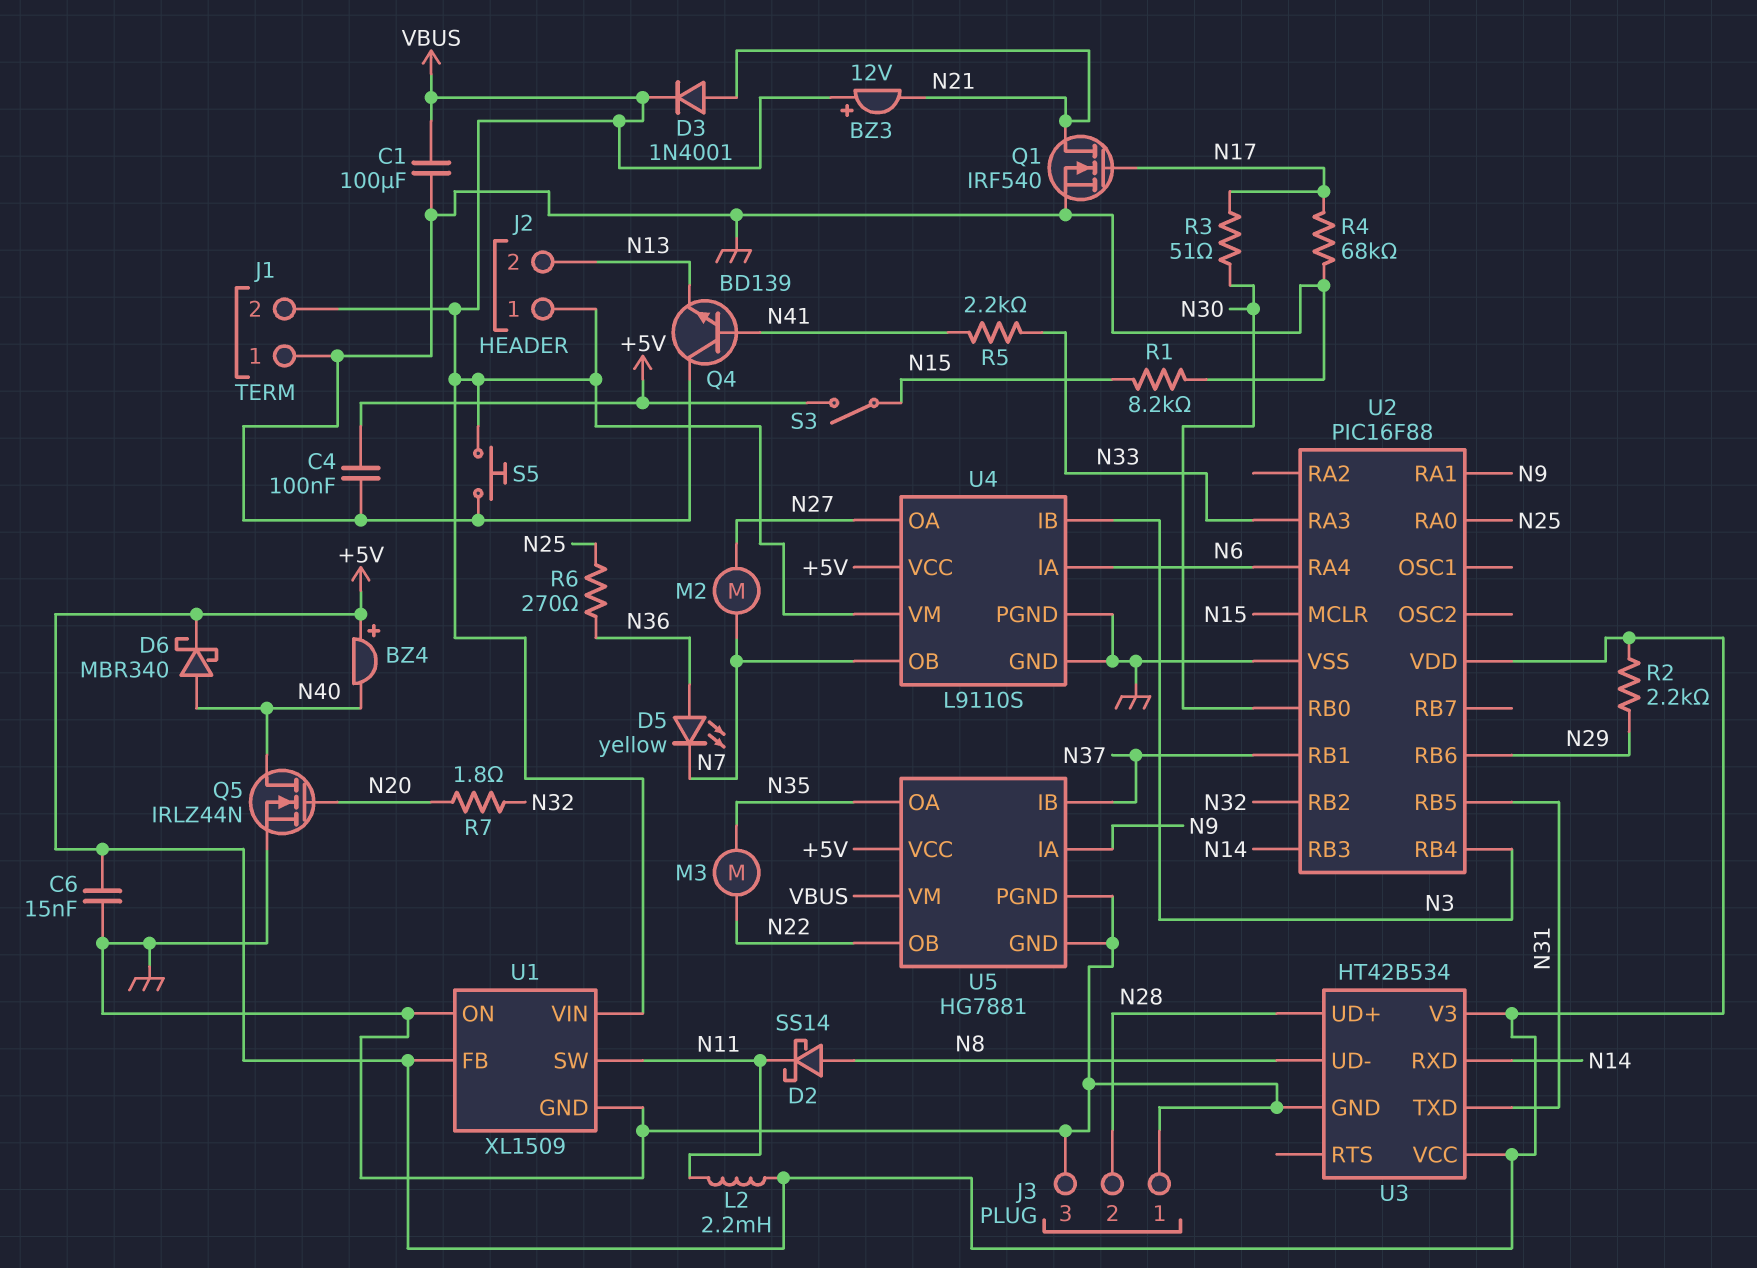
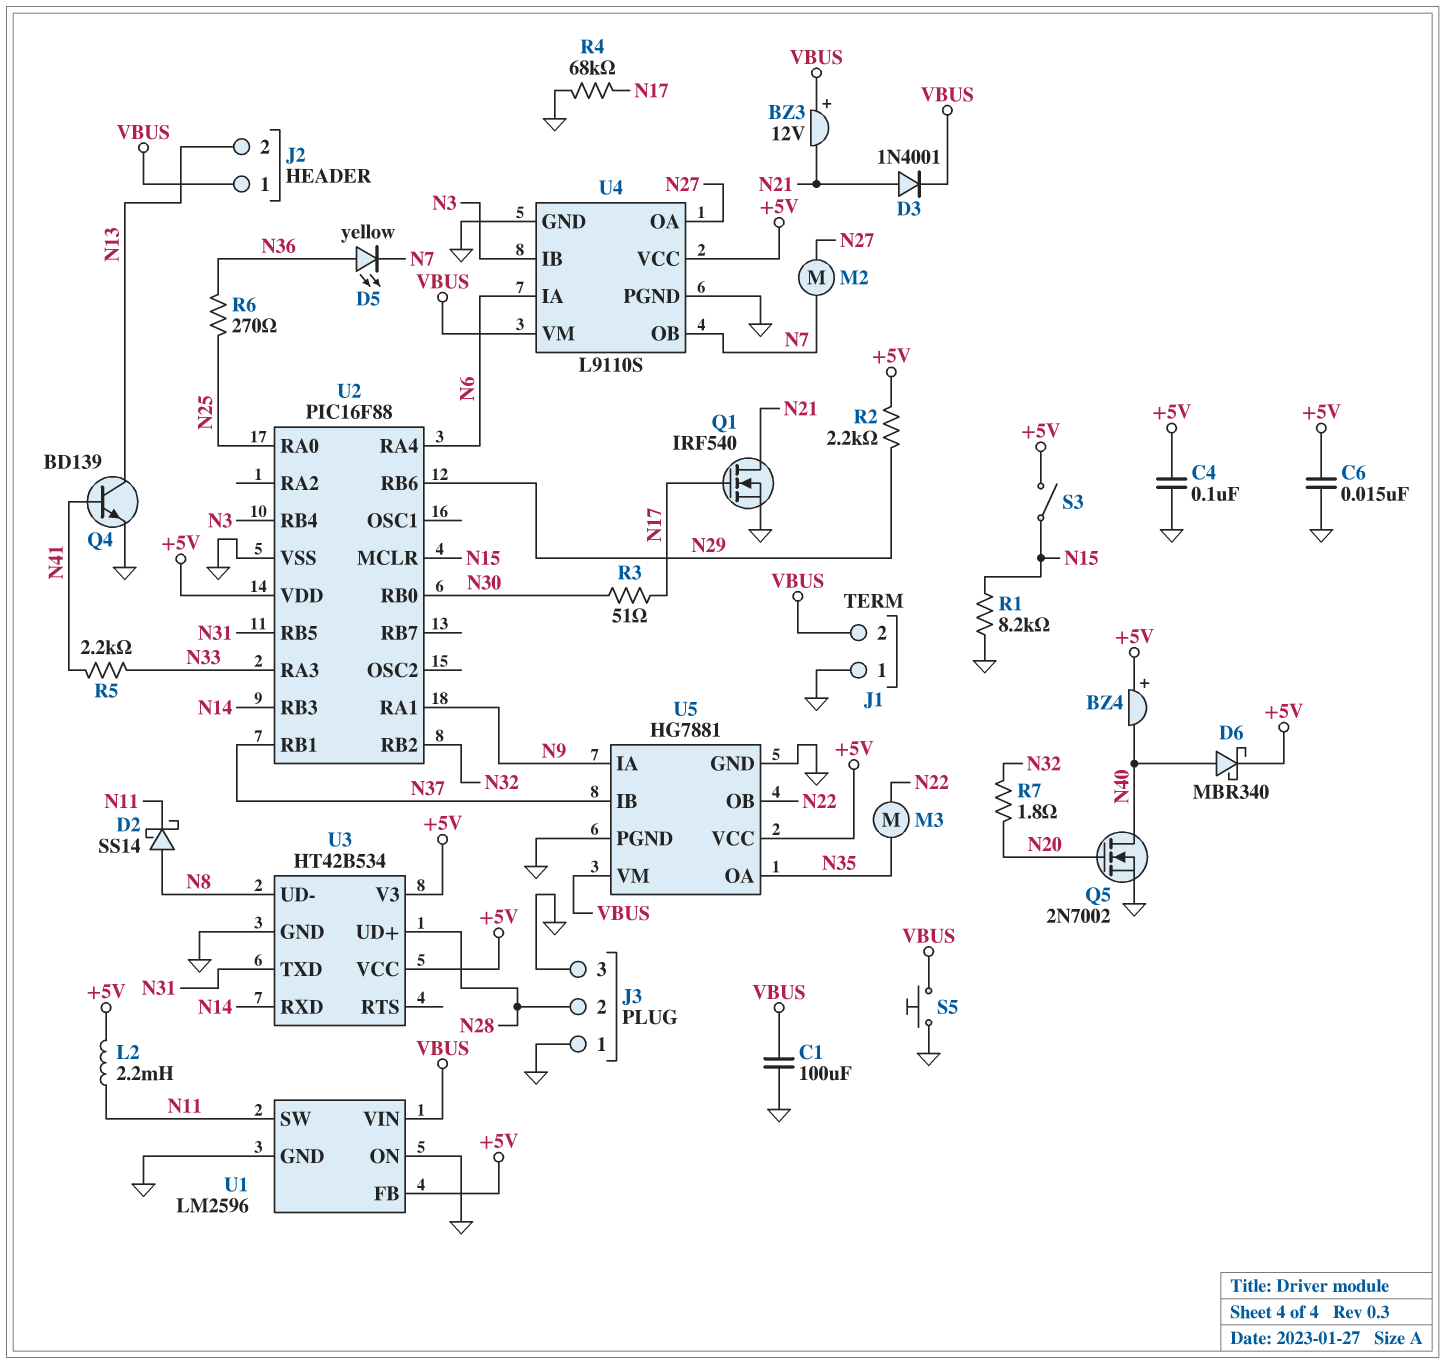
Q4: NPN BD139 (B N41, C GND, E N13) -> NPN BD139 (B N41, C N13, E GND)
Q5: NMOS IRLZ44N (G N20, D N40, S GND) -> NMOS 2N7002 (G N20, D N40, S GND)
U1: XL1509 -> LM2596

